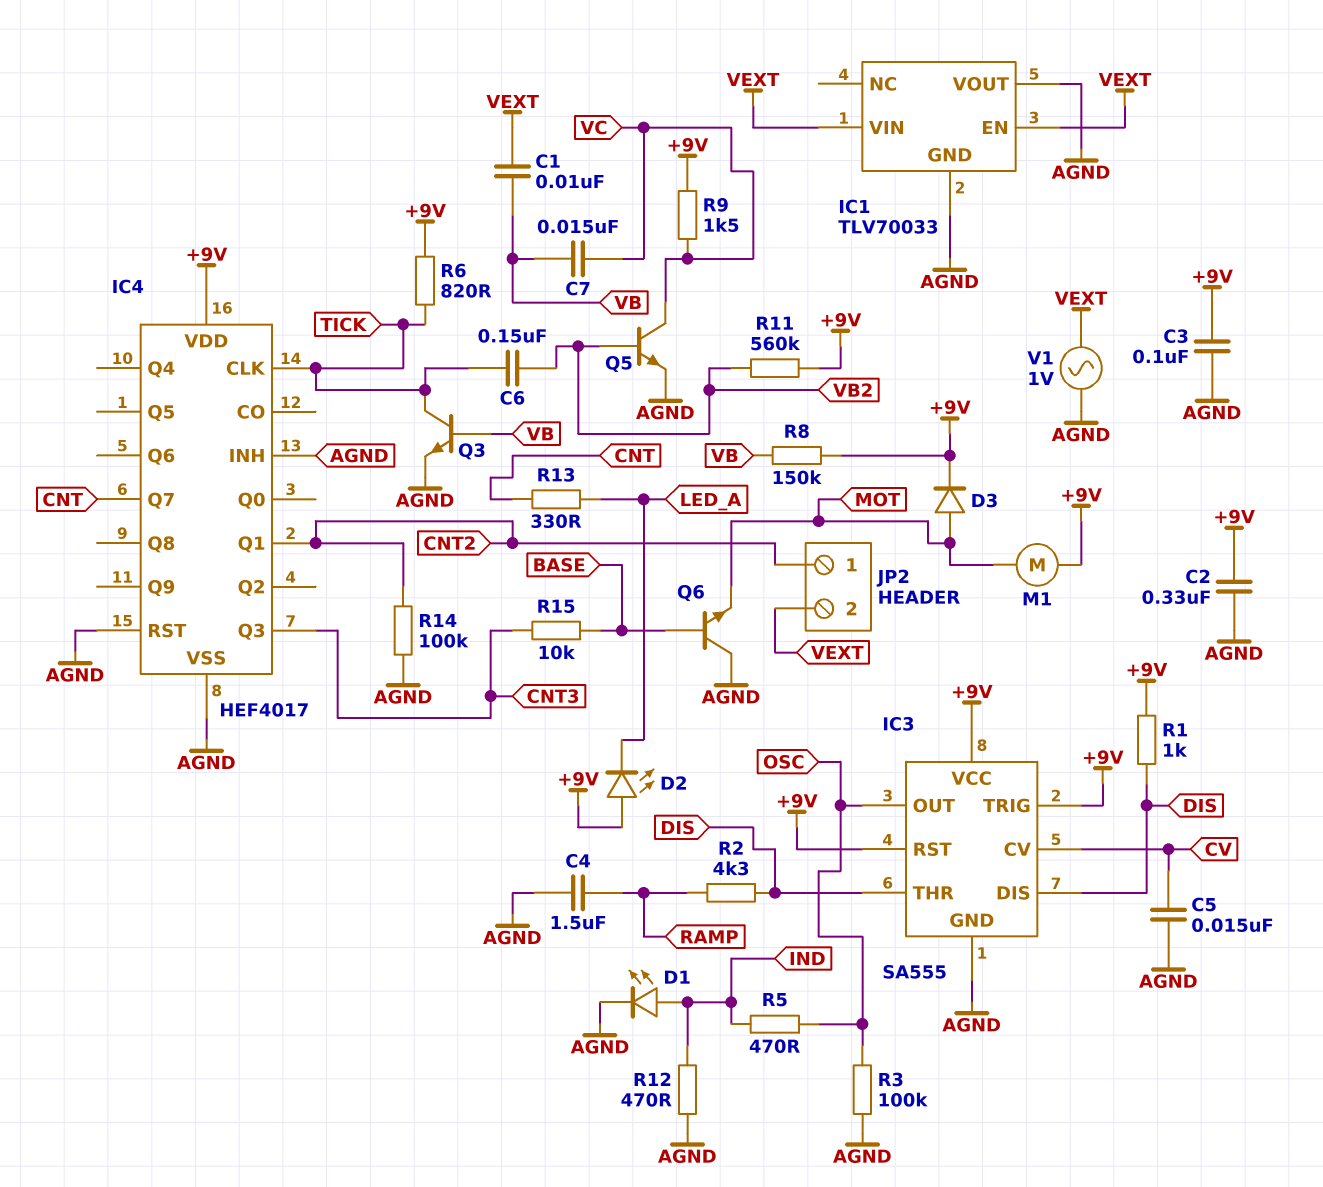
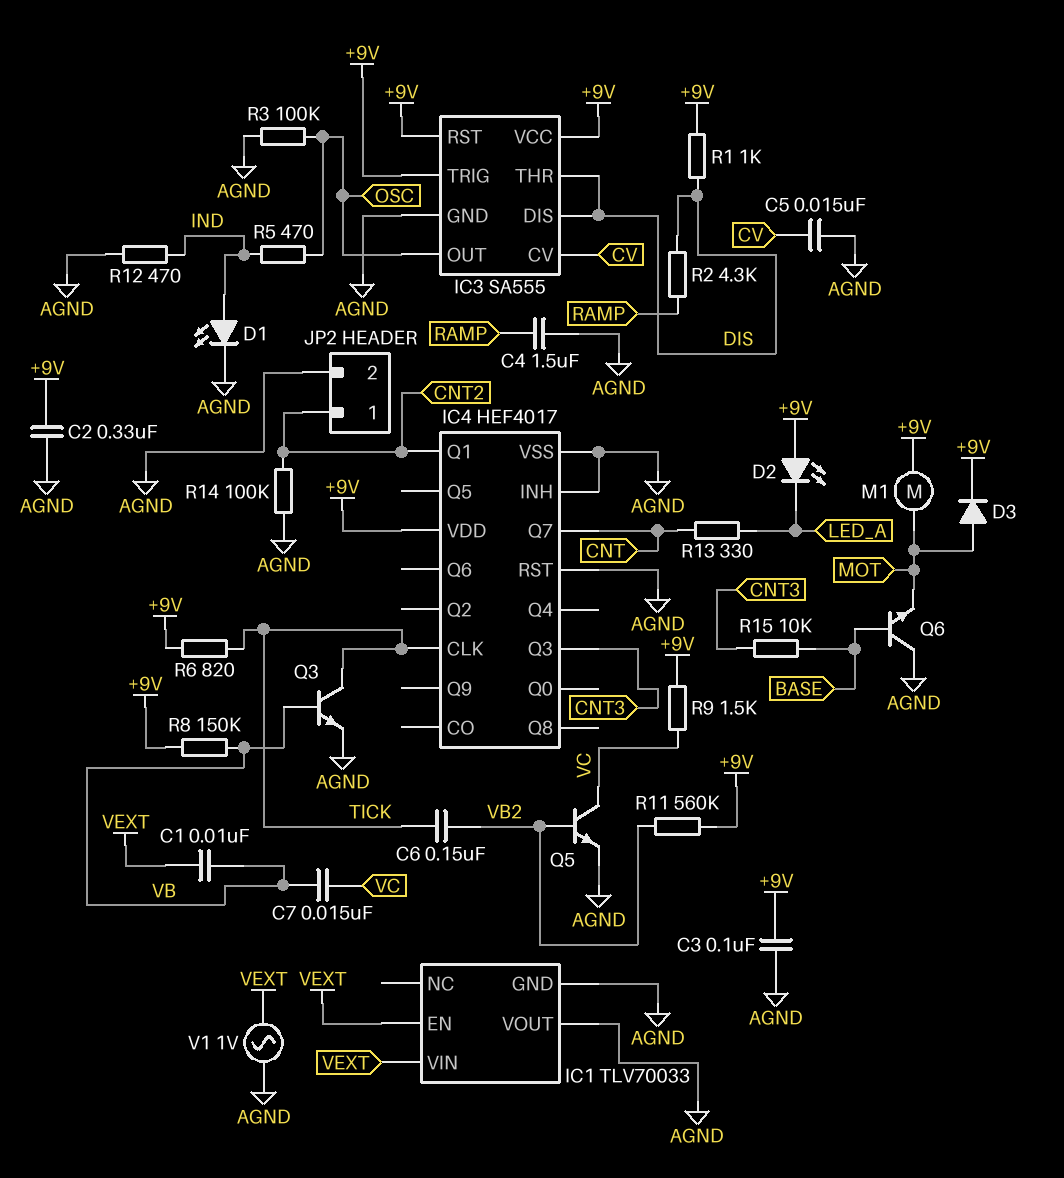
JP2 pin 2: VEXT -> AGND

